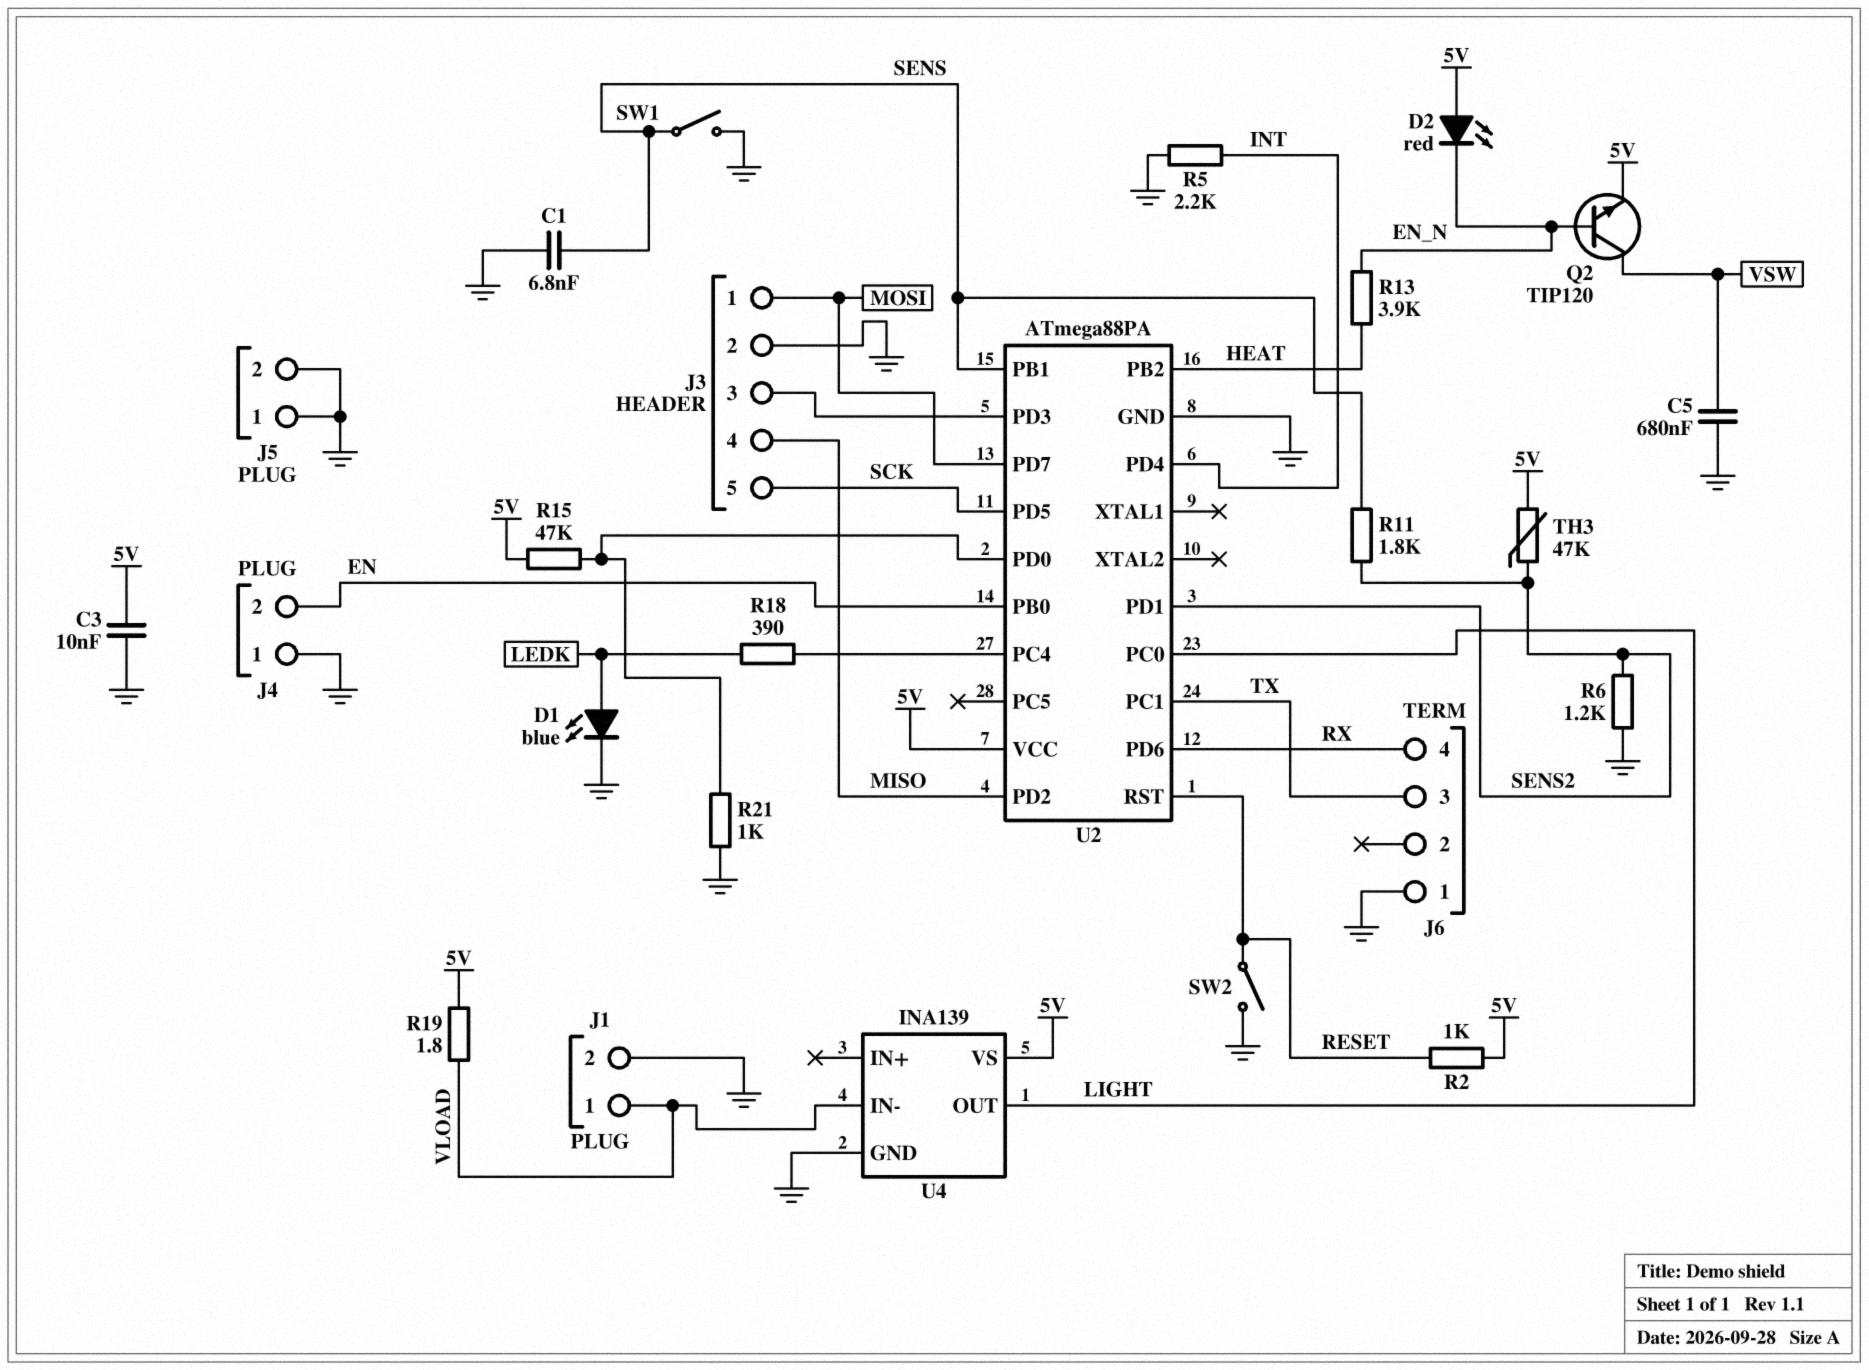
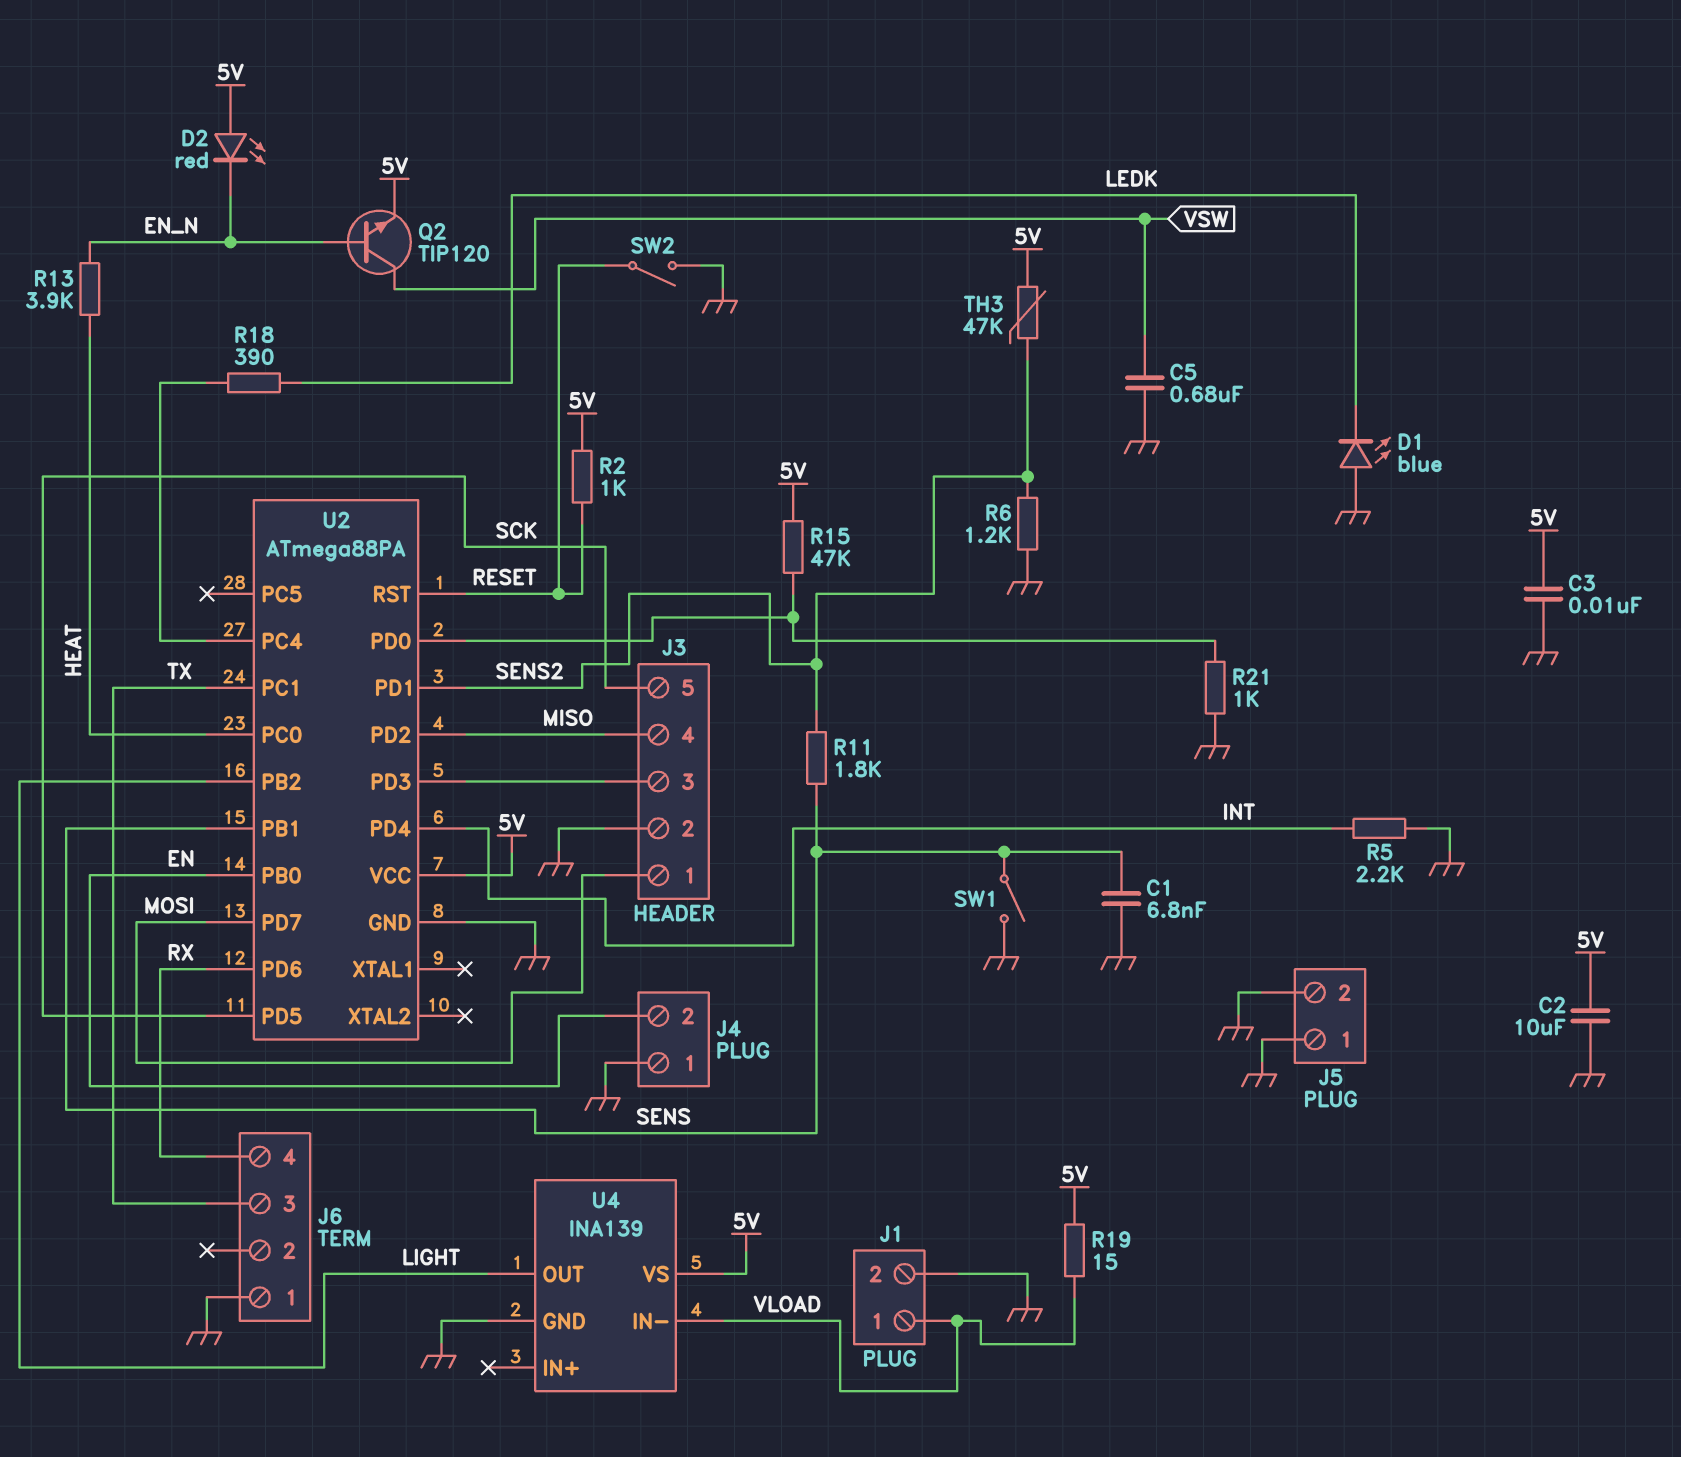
C2: none -> 10uF (5V, GND)
D1: LED blue (A LEDK, K GND) -> LED blue (A GND, K LEDK)
R19: 1.8 (5V, VLOAD) -> 15 (5V, VLOAD)
U2 pin PB2: HEAT -> LIGHT
U2 pin PC0: LIGHT -> HEAT

